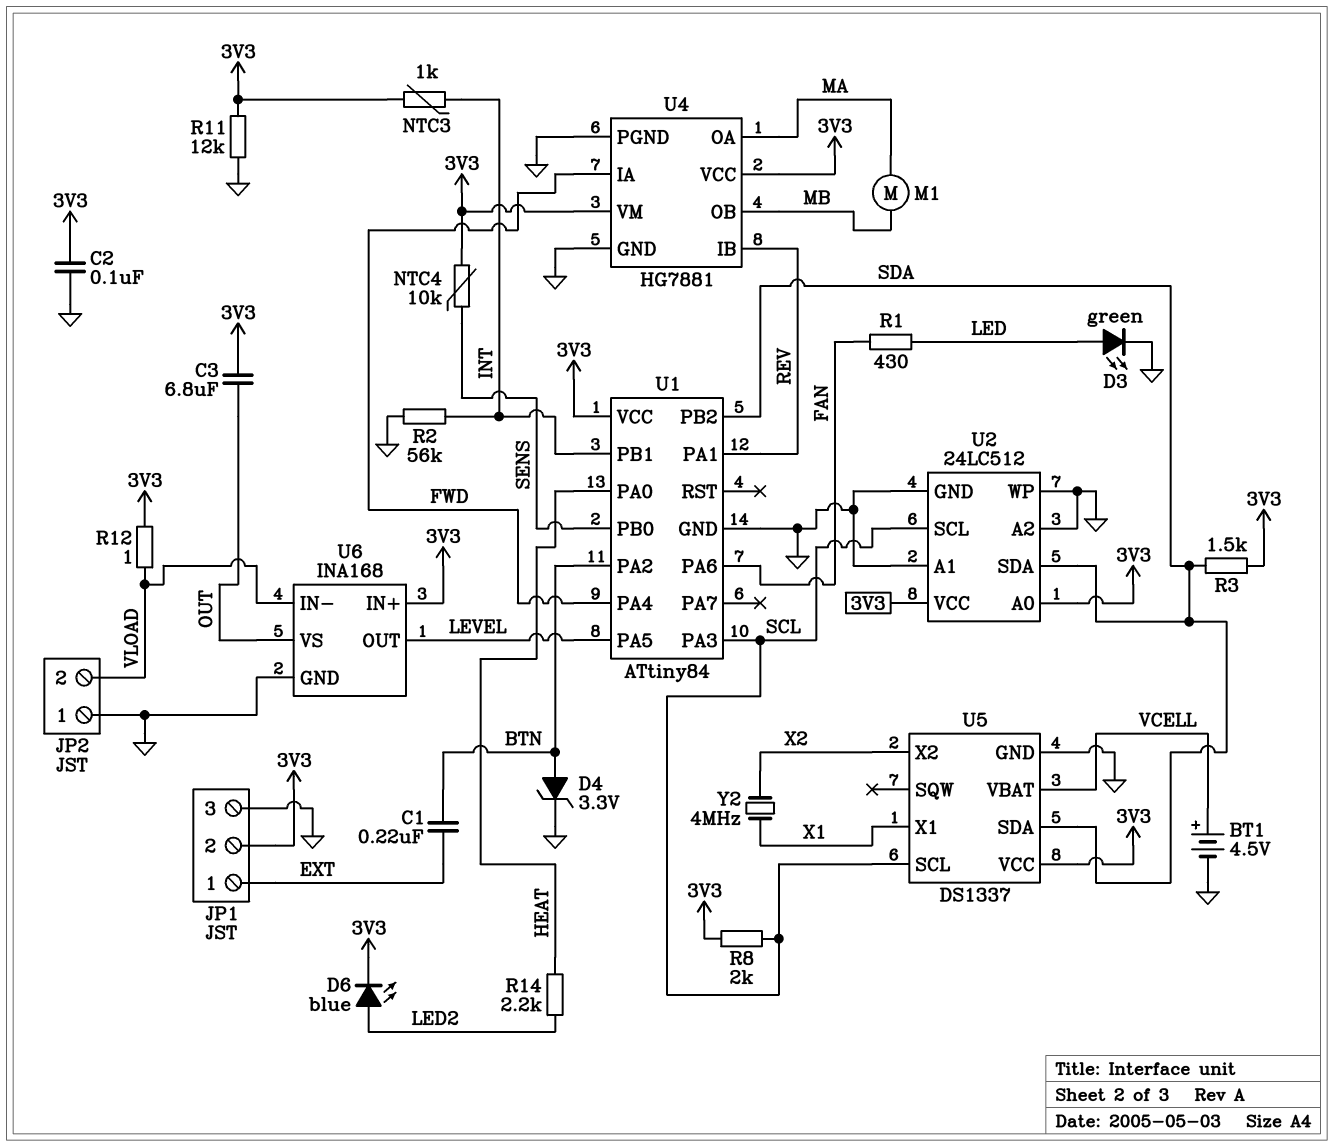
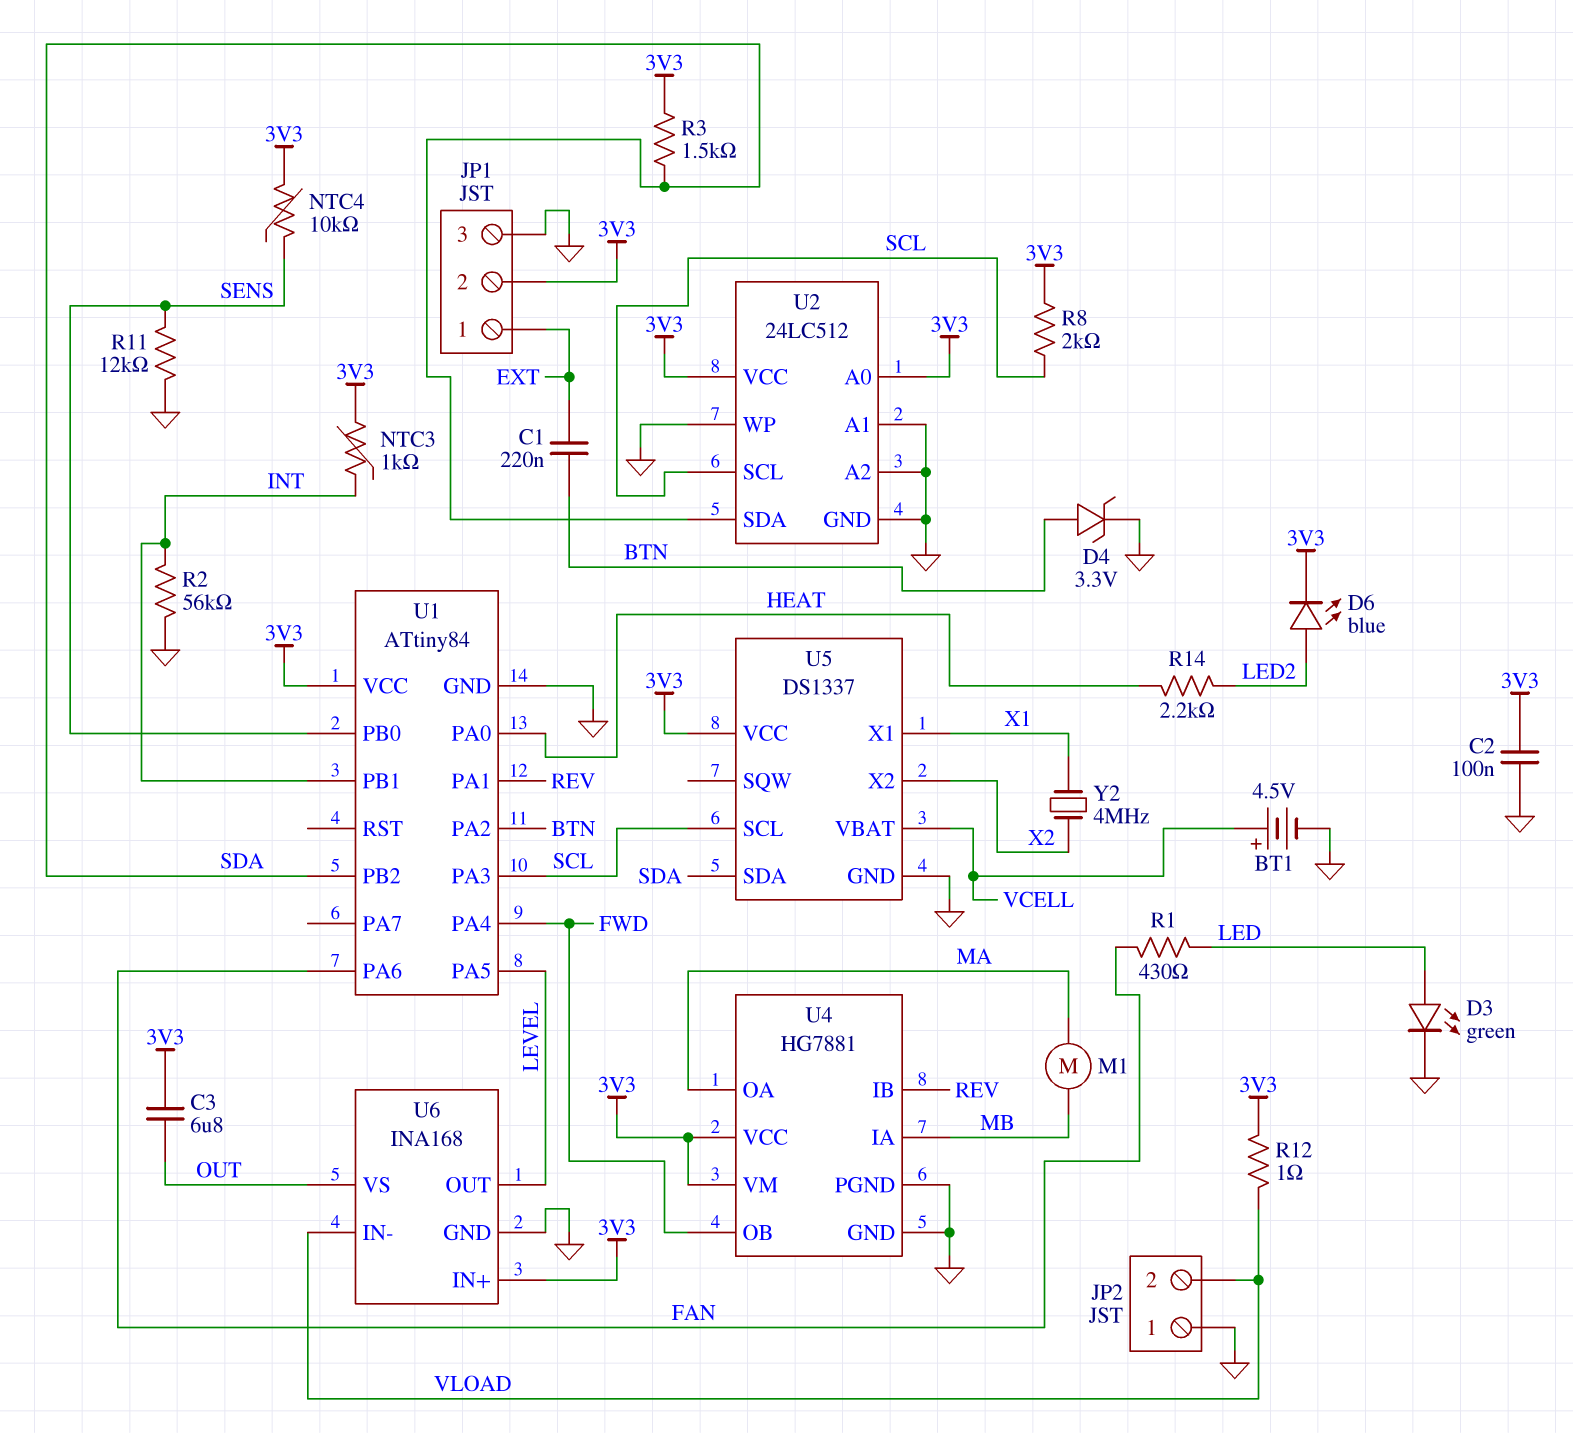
R11: 12k (3V3, GND) -> 12k (GND, SENS)
U4 pin IA: FWD -> MB
U4 pin OB: MB -> FWD

